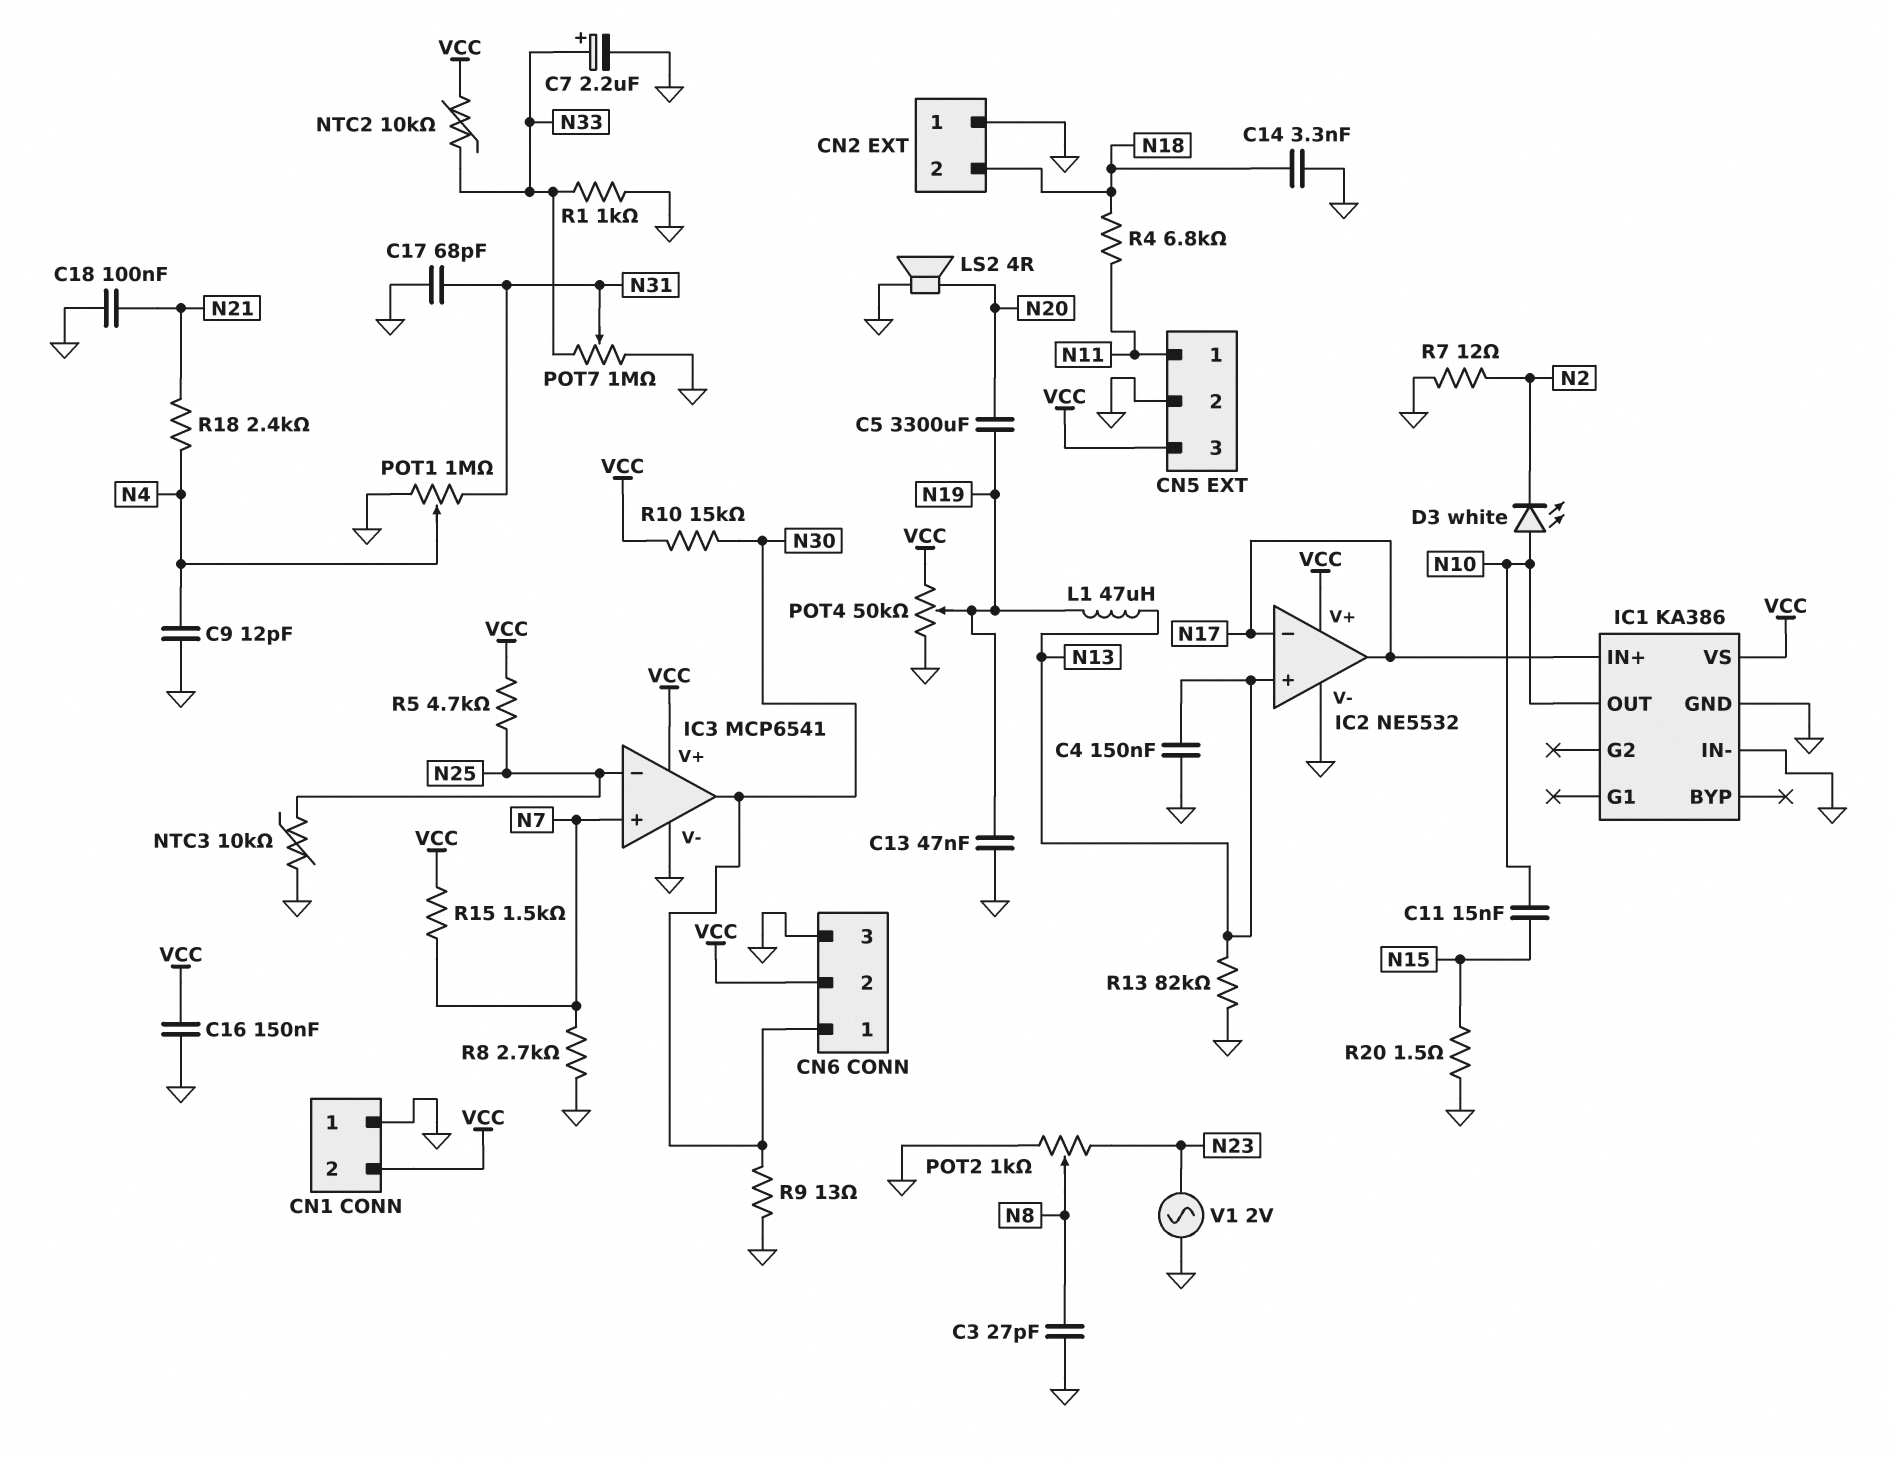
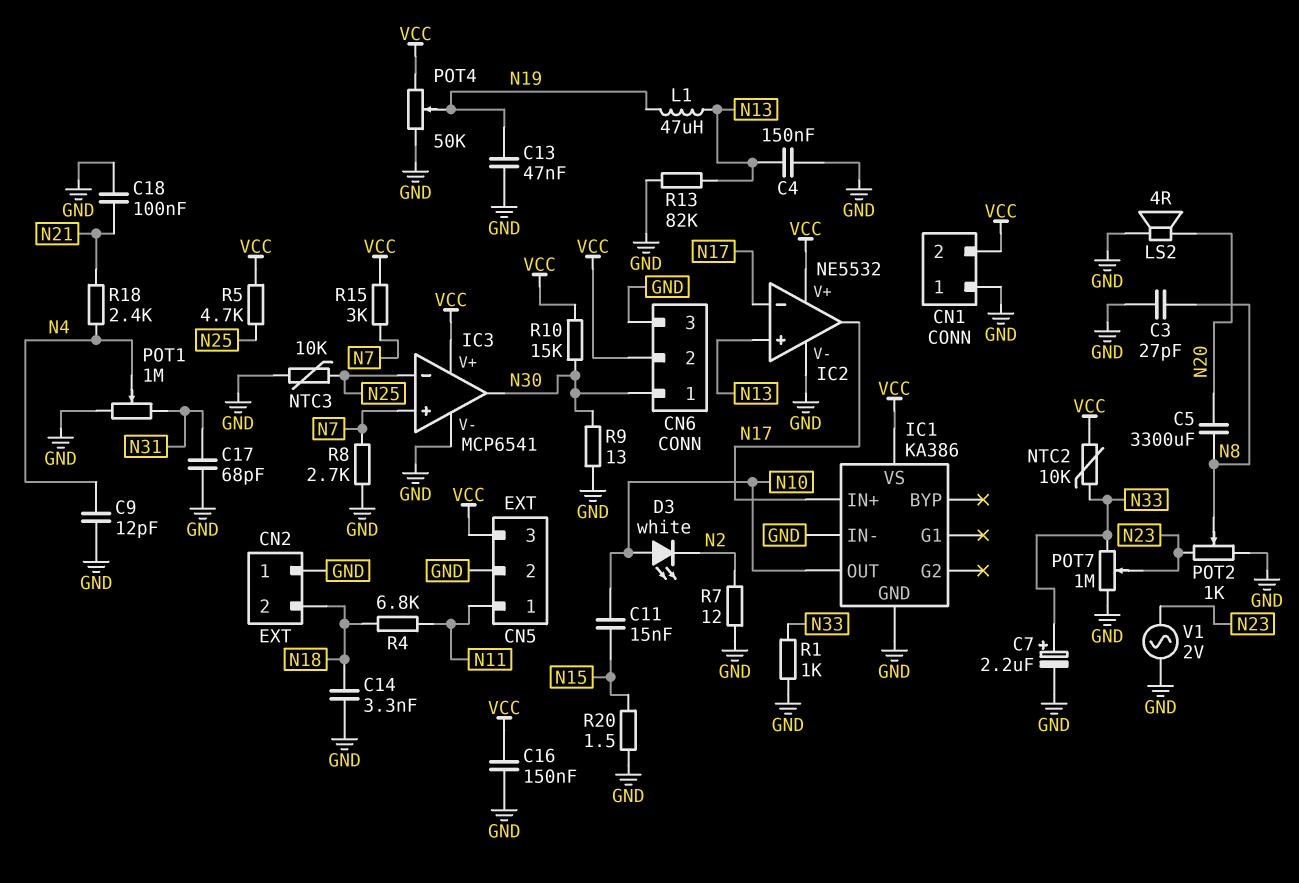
C5: 3300uF (N19, N20) -> 3300uF (N8, N20)
POT7: 1M (GND, N33, wiper N31) -> 1M (GND, N33, wiper N23)
R15: 1.5k (N7, VCC) -> 3k (N7, VCC)

